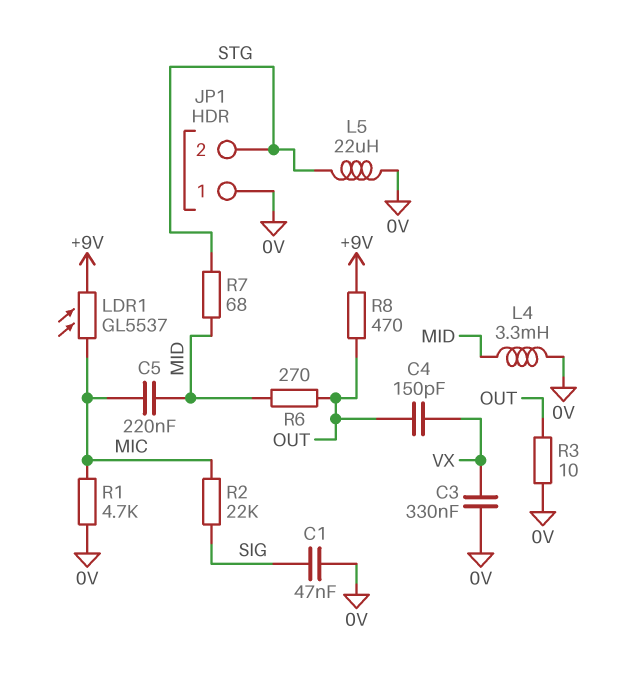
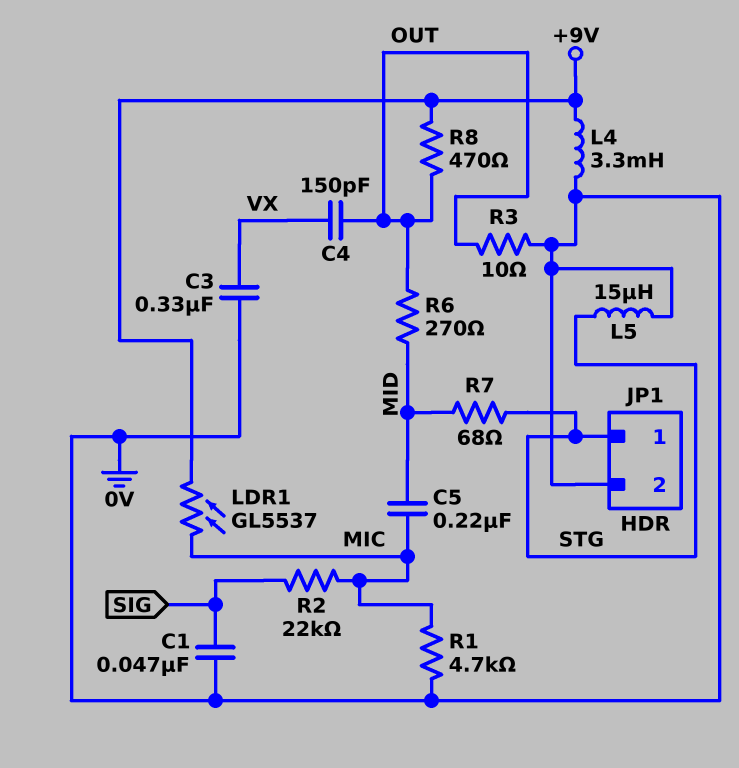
JP1 pin 1: 0V -> STG
JP1 pin 2: STG -> 0V
L4: 3.3mH (0V, MID) -> 3.3mH (+9V, 0V)
L5: 22uH (0V, STG) -> 15uH (0V, STG)

